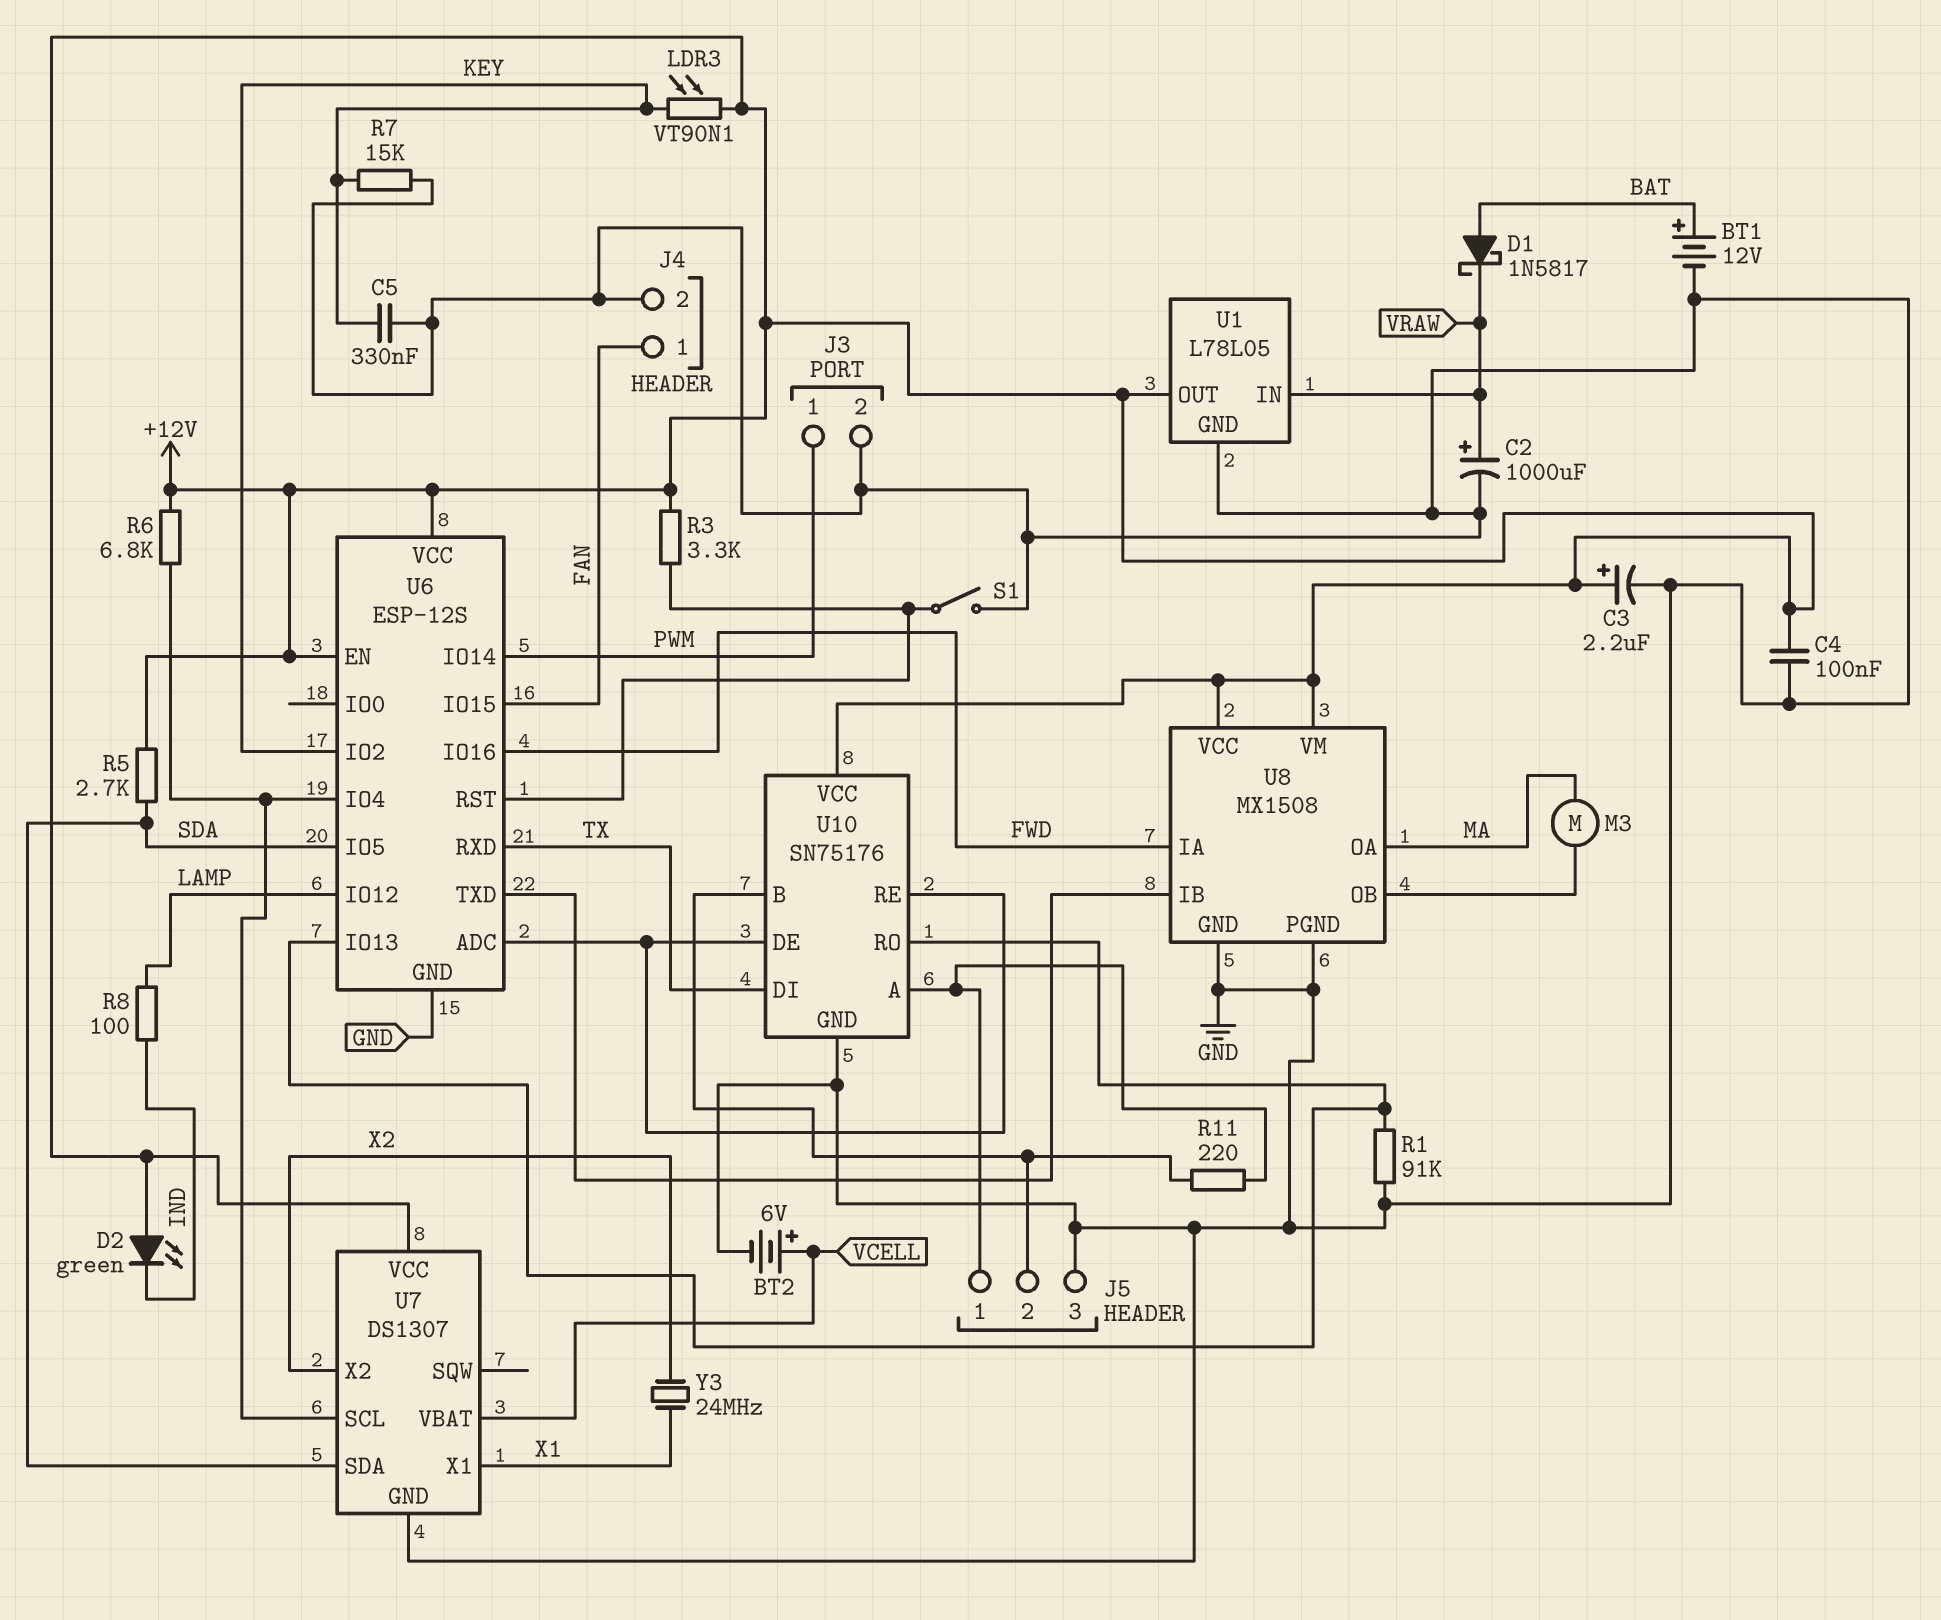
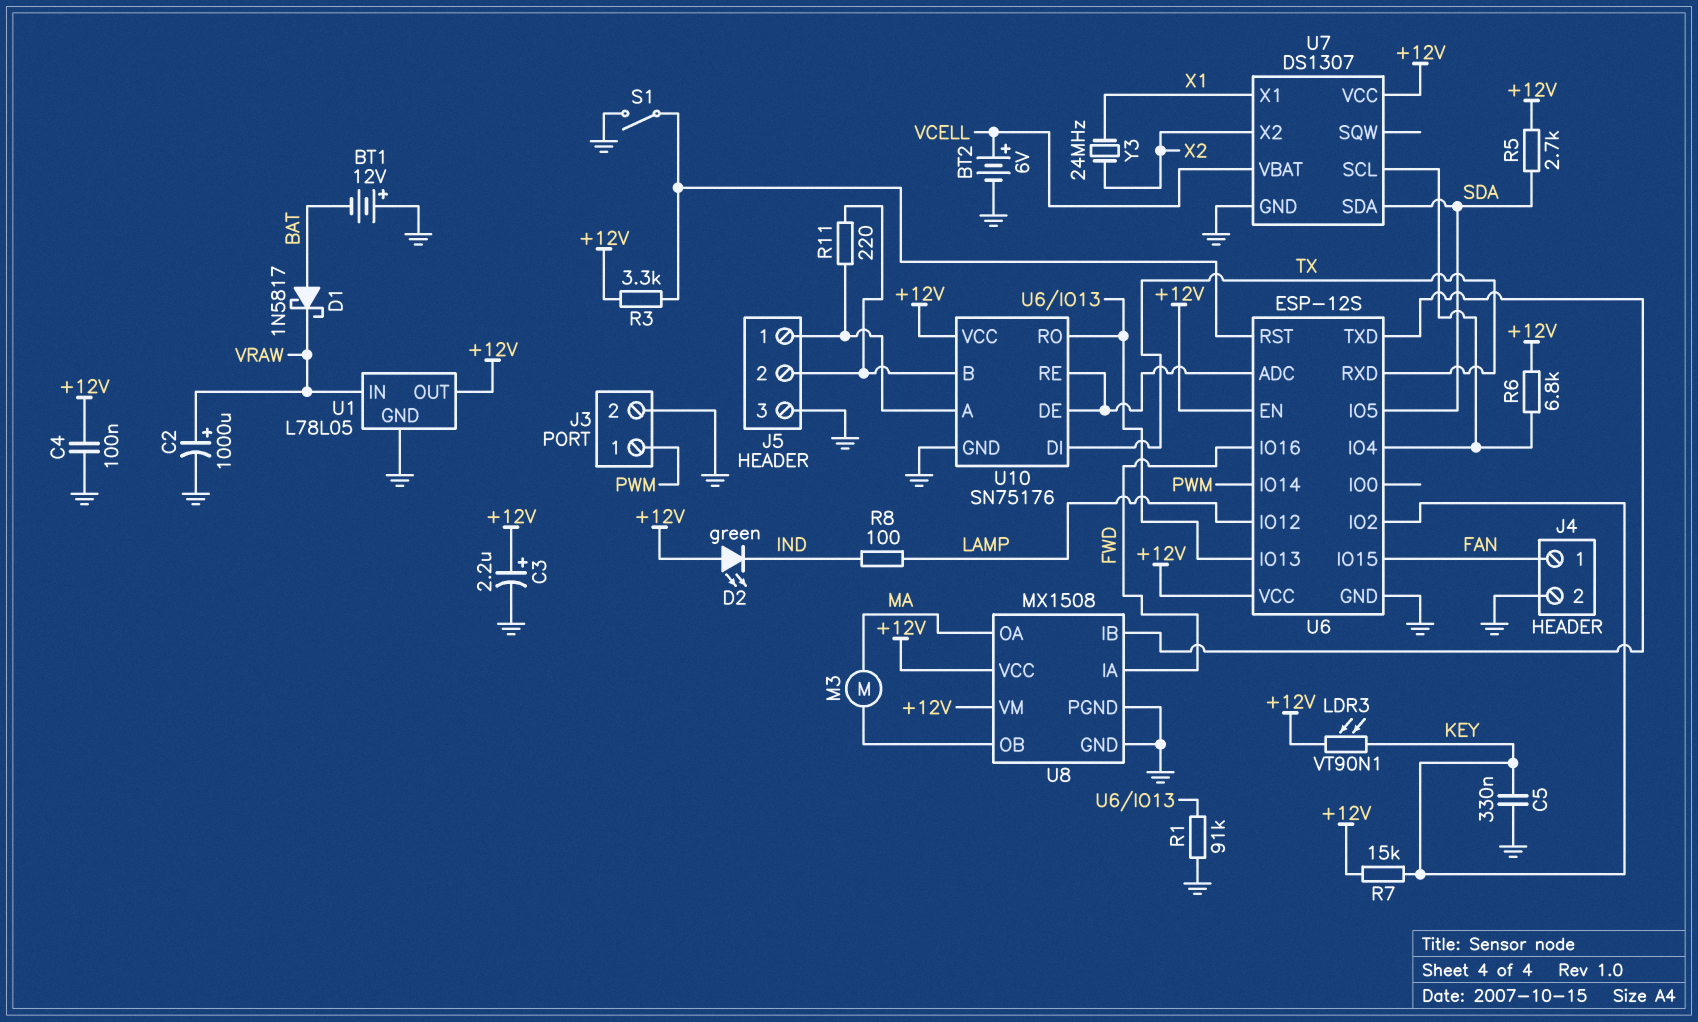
BT1: 12V (plus BAT, minus GND) -> 12V (plus GND, minus BAT)
R7: 15k (GND, KEY) -> 15k (+12V, KEY)

